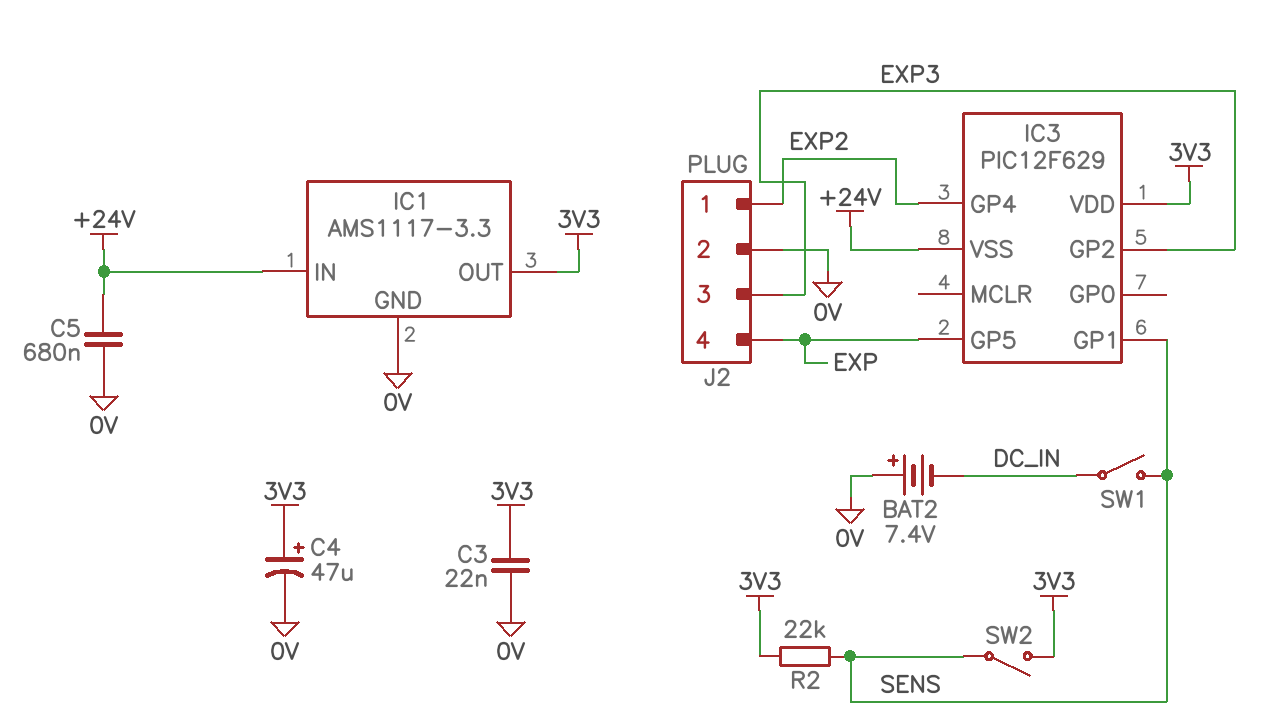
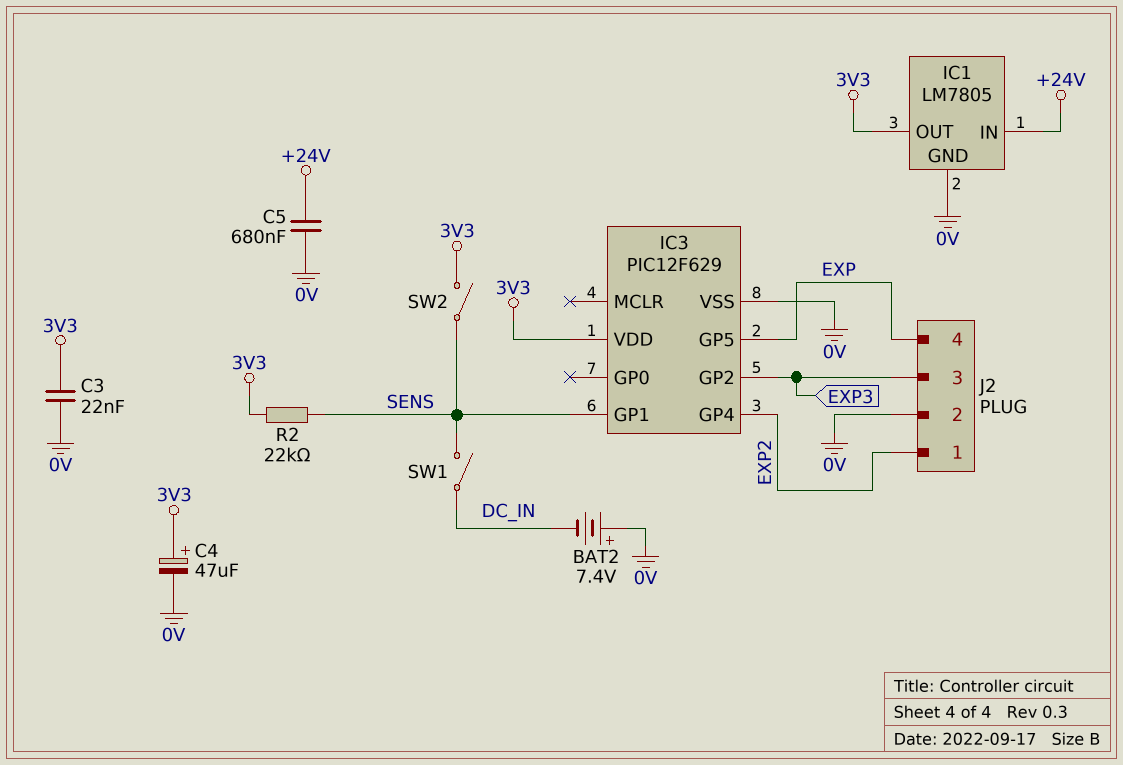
IC1: AMS1117-3.3 -> LM7805
IC3 pin VSS: +24V -> 0V

